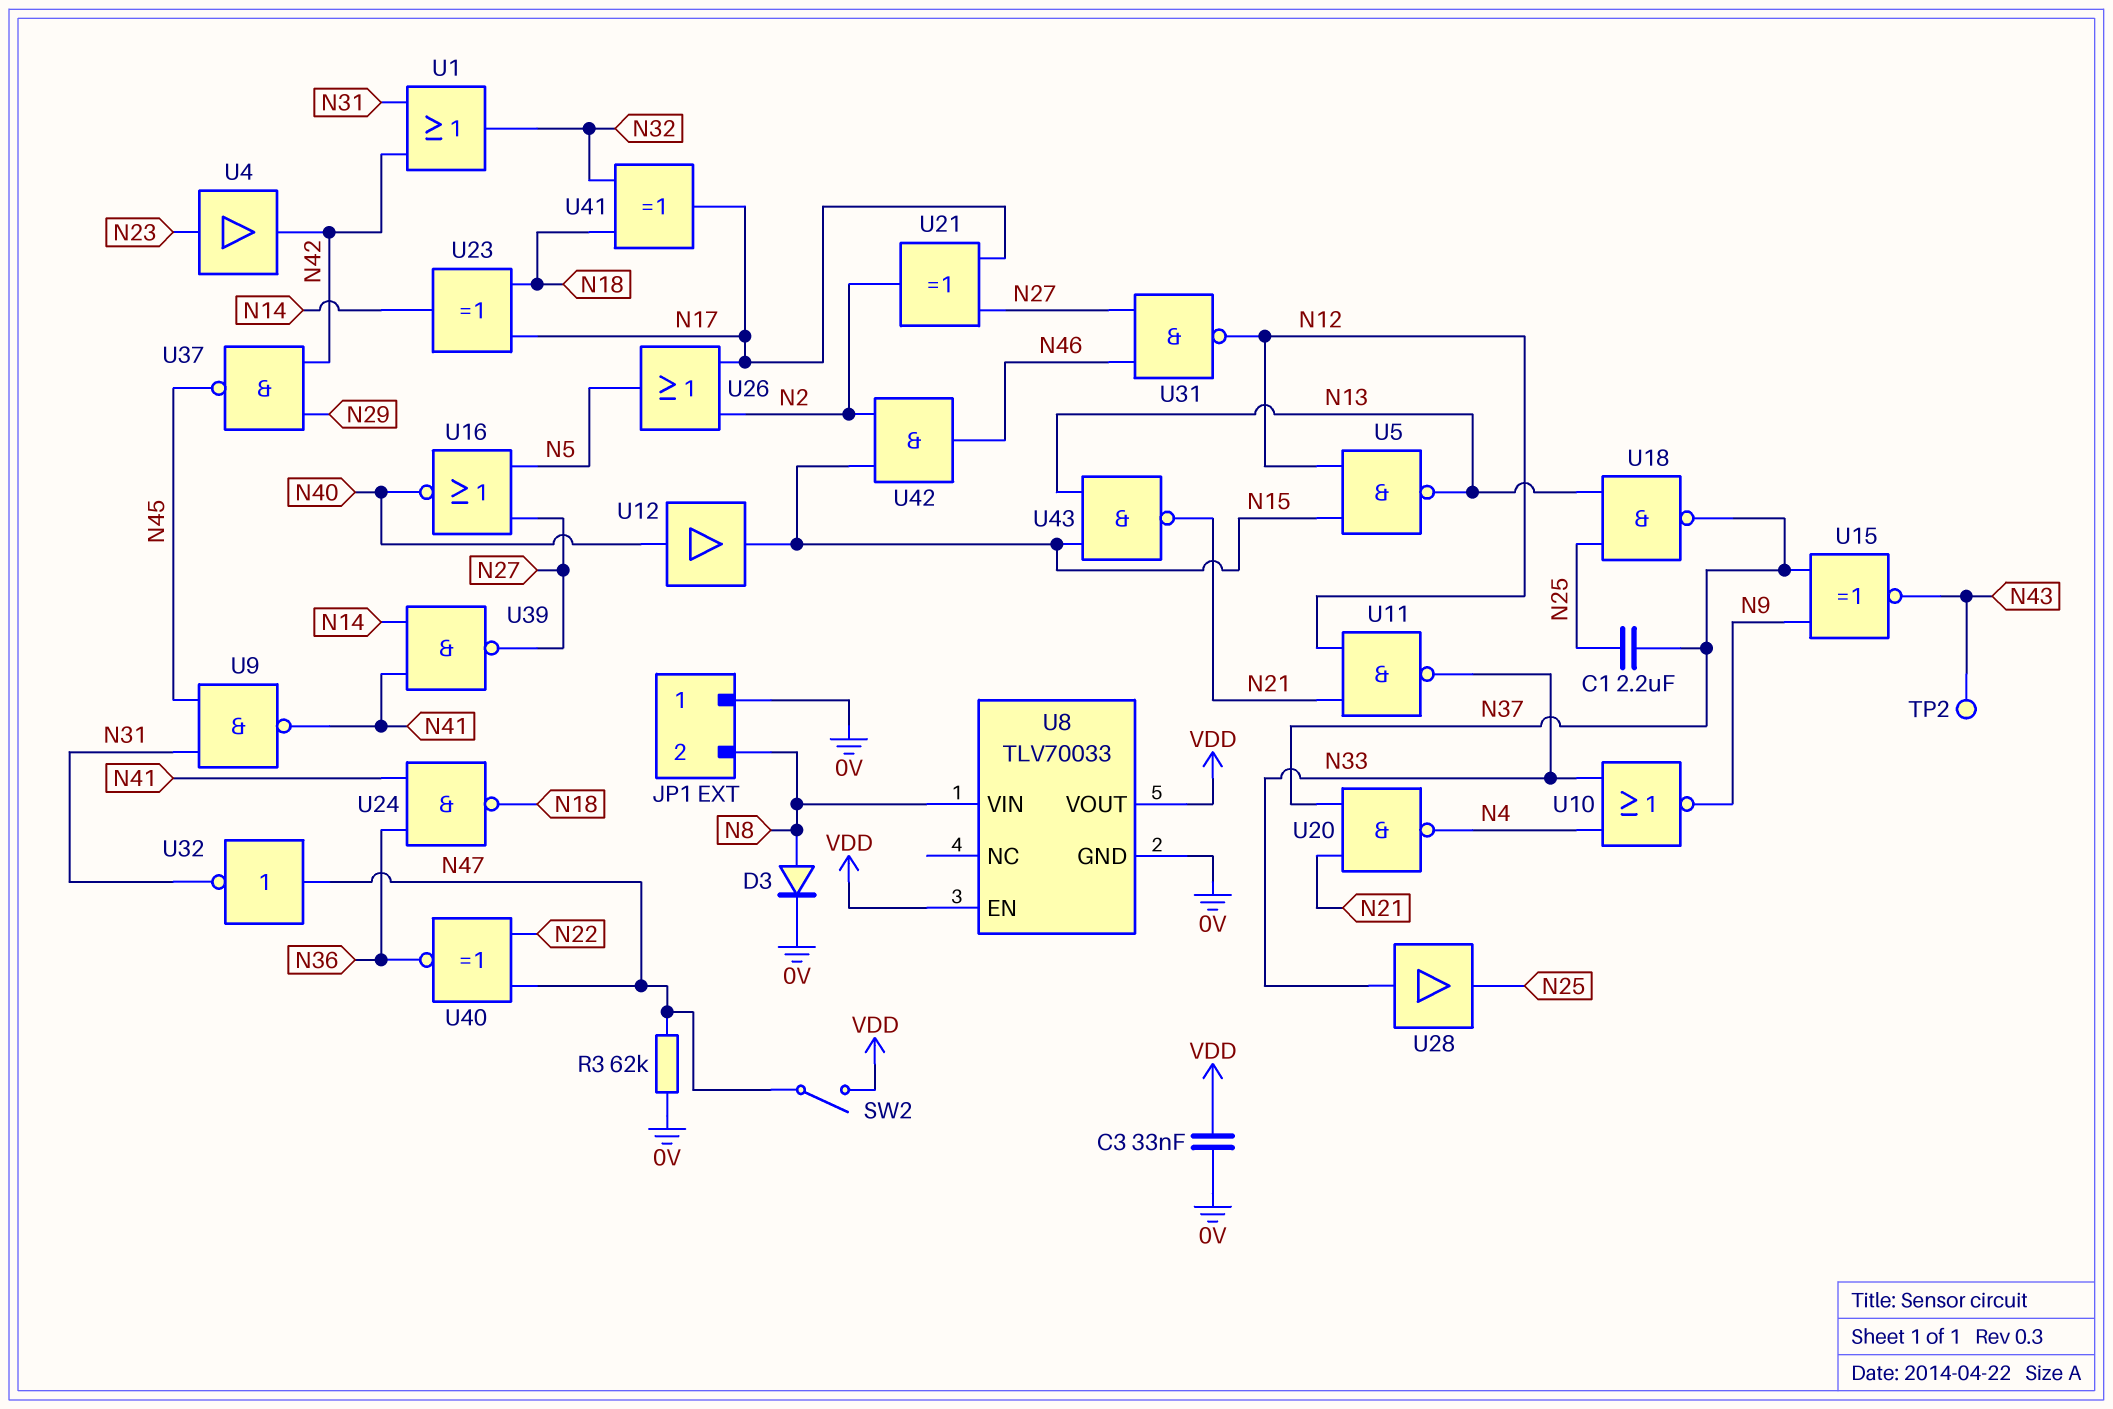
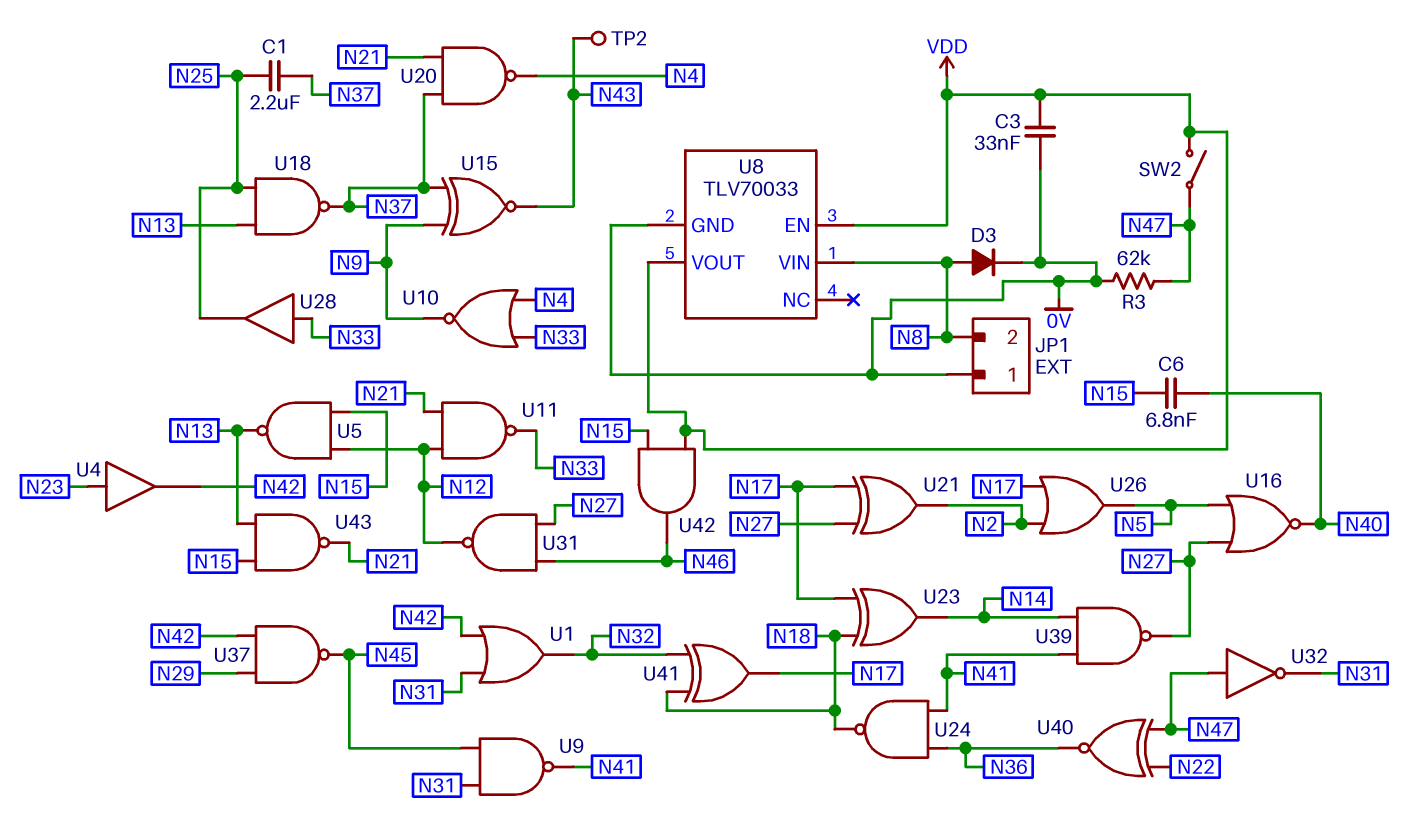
C6: none -> 6.8nF (N15, N40)
U12: buffer (in N40, out N15) -> none
U42: AND (in N2, in N15, out N46) -> AND (in N15, in VDD, out N46)

